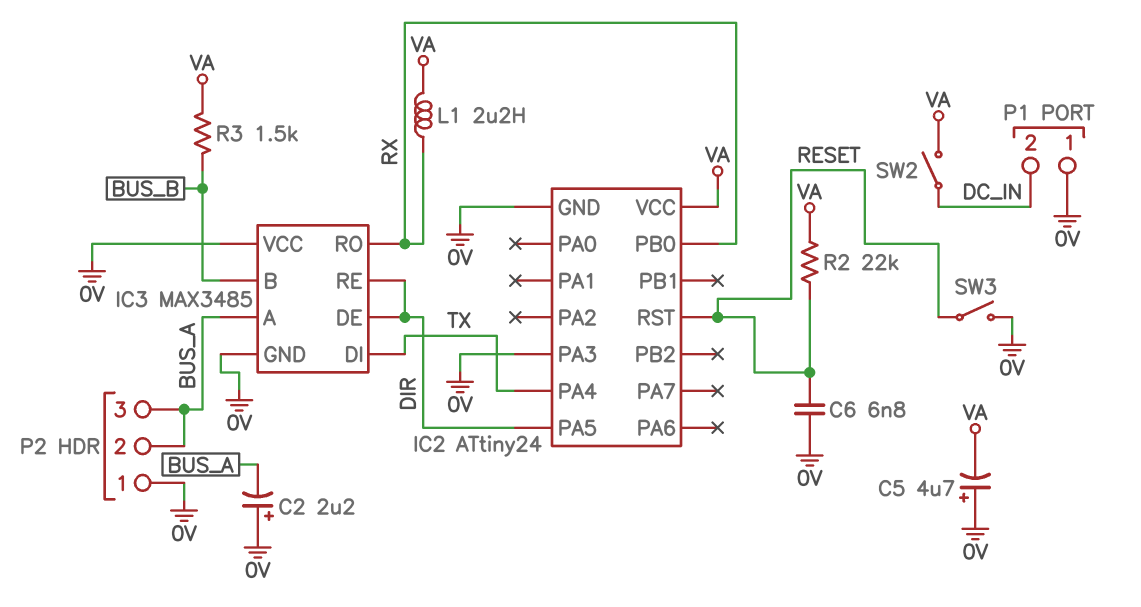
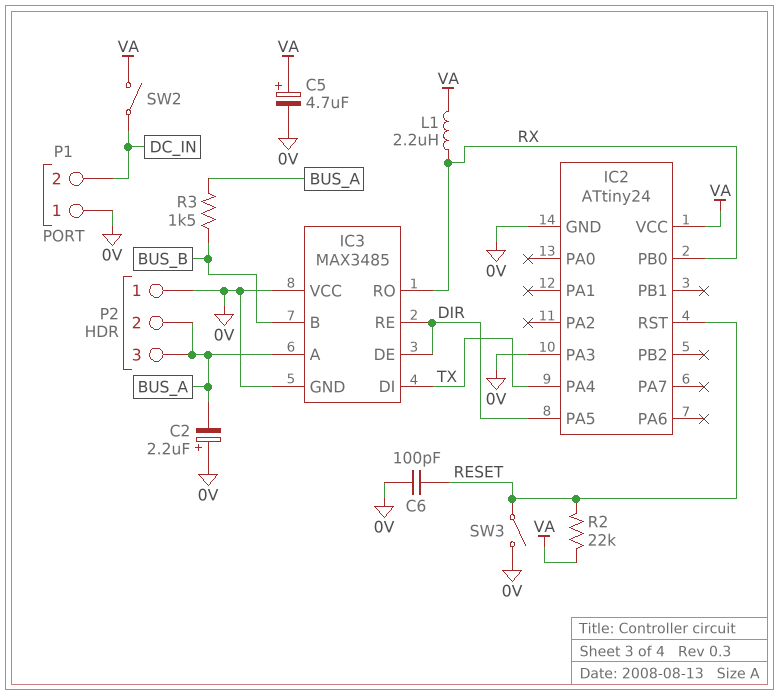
C5: 4.7uF (plus 0V, minus VA) -> 4.7uF (plus VA, minus 0V)
C6: 6.8nF (0V, RESET) -> 100pF (0V, RESET)
R3: 1.5k (BUS_B, VA) -> 1.5k (BUS_A, BUS_B)

